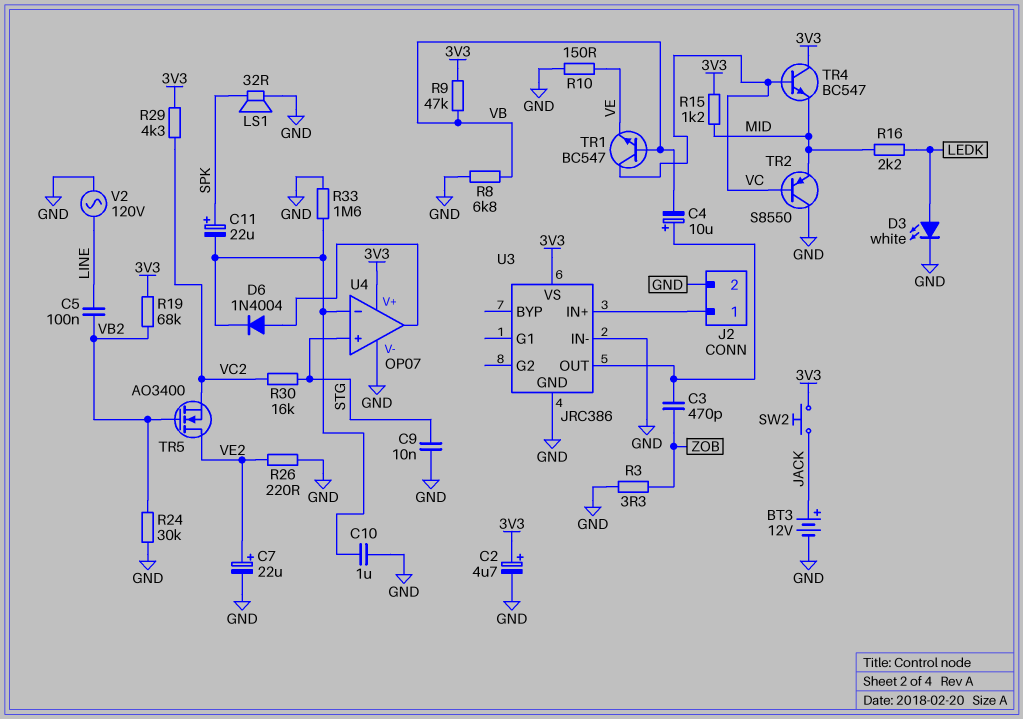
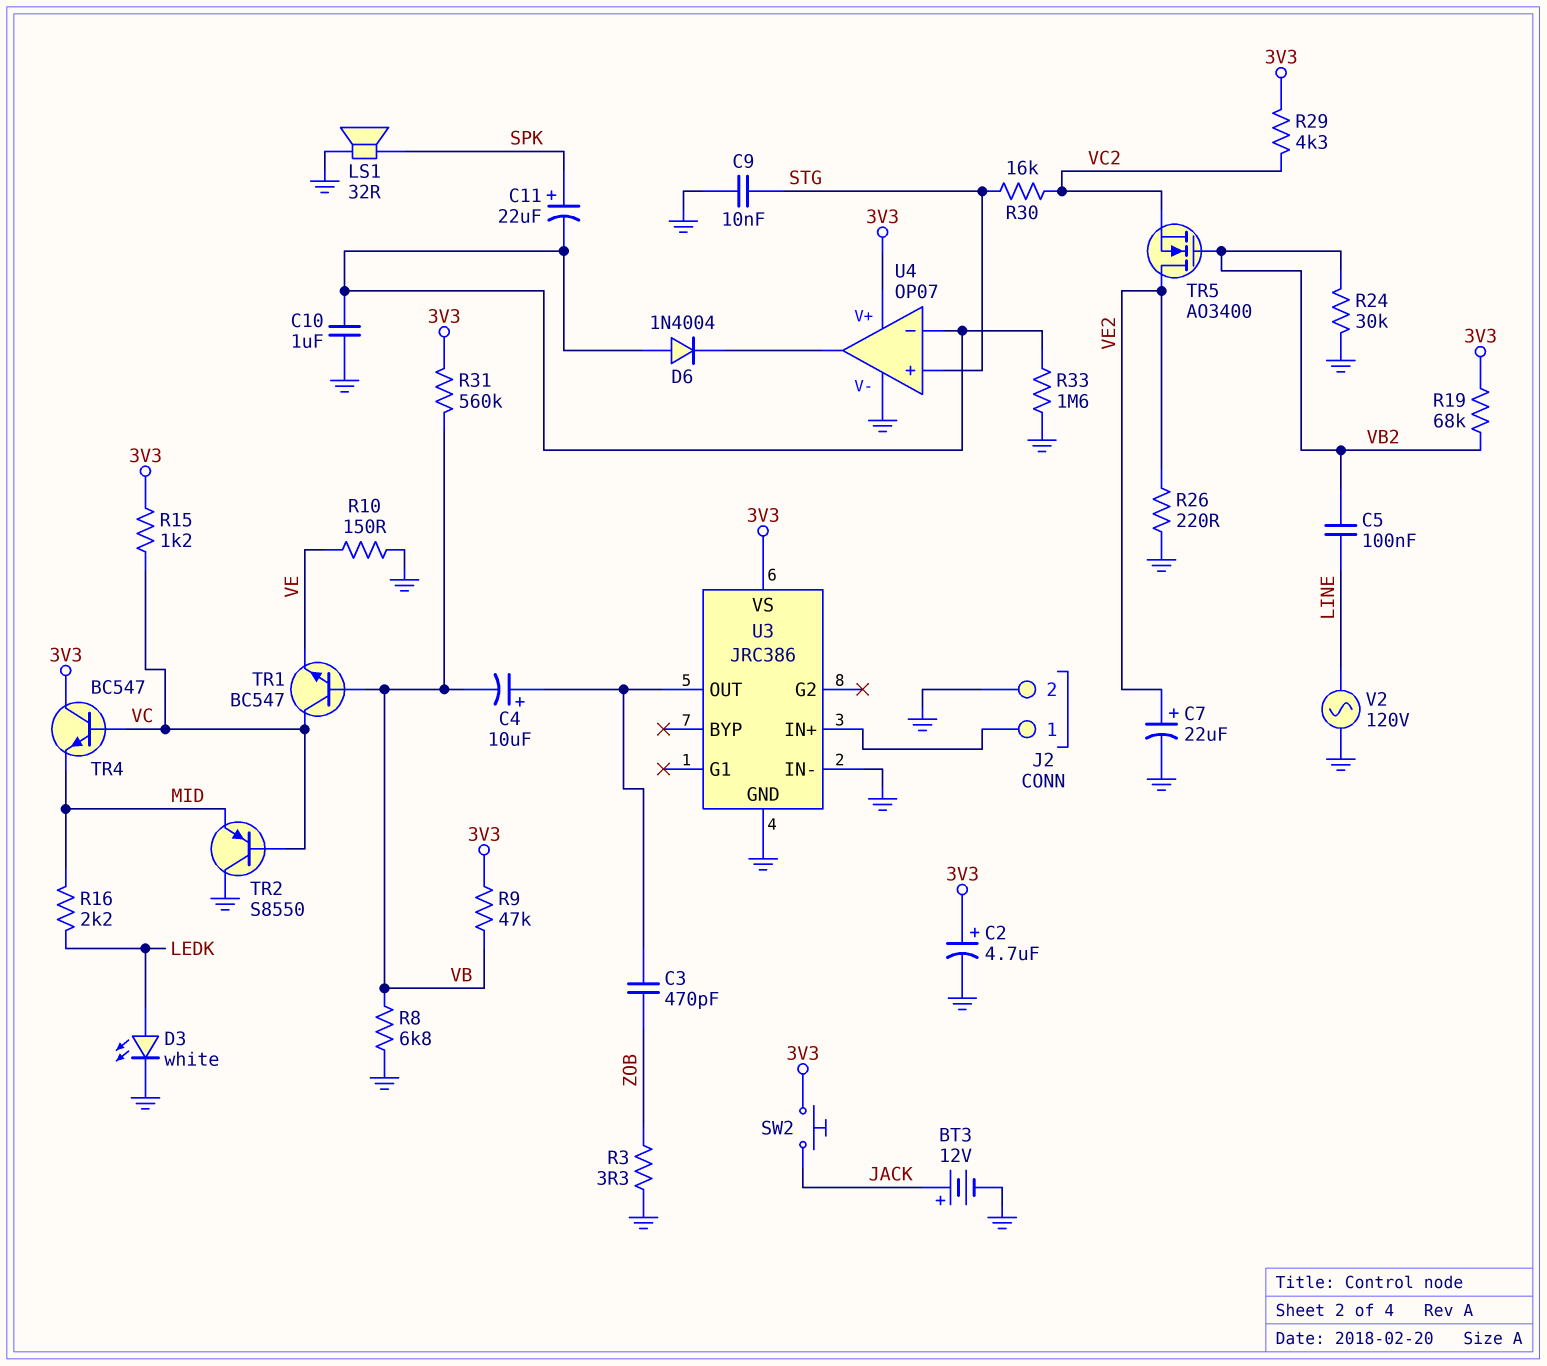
D6: diode 1N4004 (A U4/out, K U4/in-) -> diode 1N4004 (A U4/in-, K U4/out)
R15: 1.2k (3V3, MID) -> 1.2k (3V3, VC)
R31: none -> 560k (3V3, VB)

